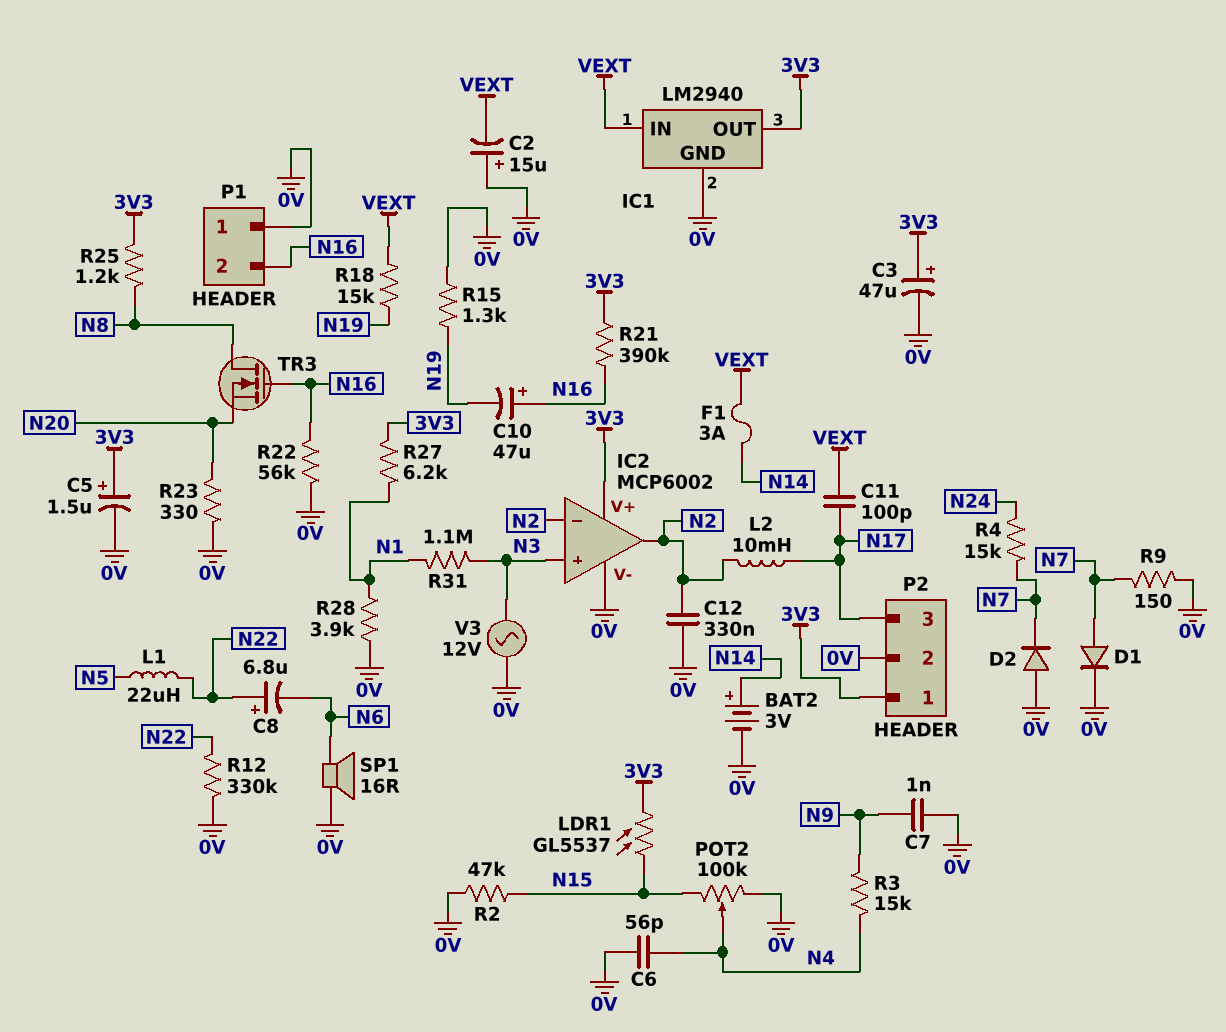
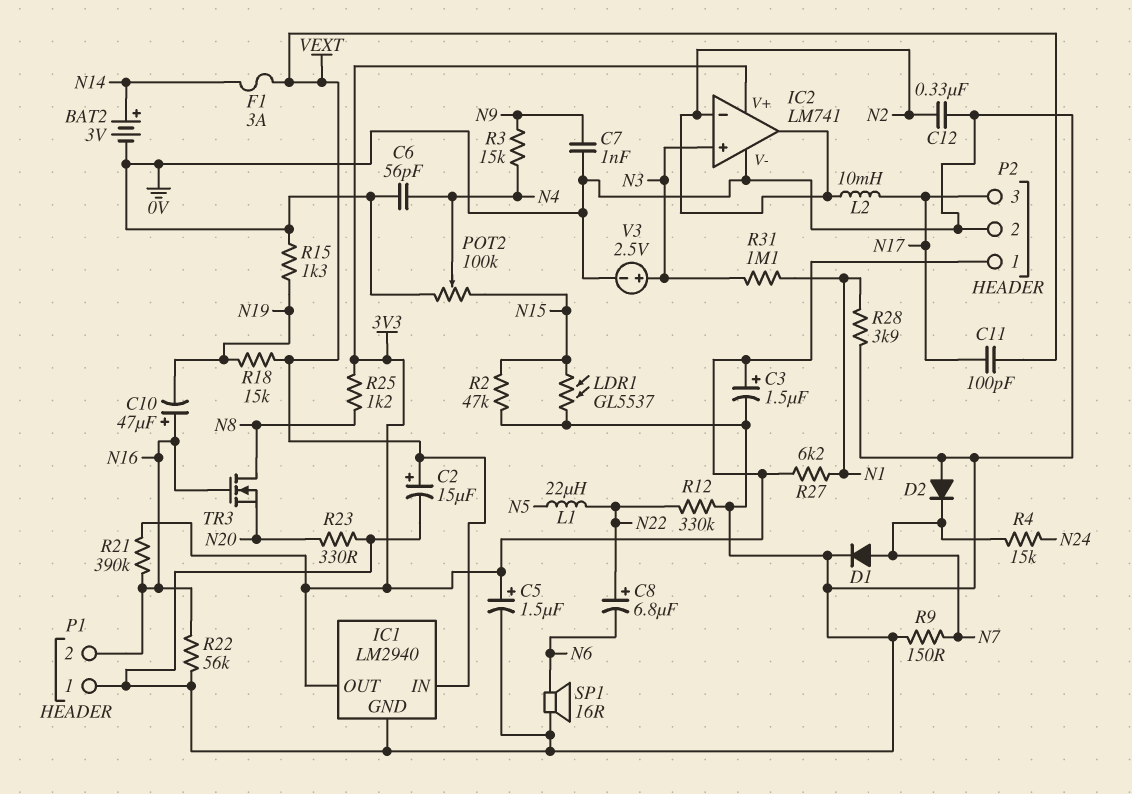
C2: 15uF (plus 0V, minus VEXT) -> 15uF (plus VEXT, minus 0V)
C3: 47uF (plus 3V3, minus 0V) -> 1.5uF (plus 3V3, minus 0V)
IC2: MCP6002 -> LM741
LDR1: GL5537 (3V3, N15) -> GL5537 (0V, N15)
V3: AC 12V (0V, N3) -> 2.5V (plus N3, minus 0V)

